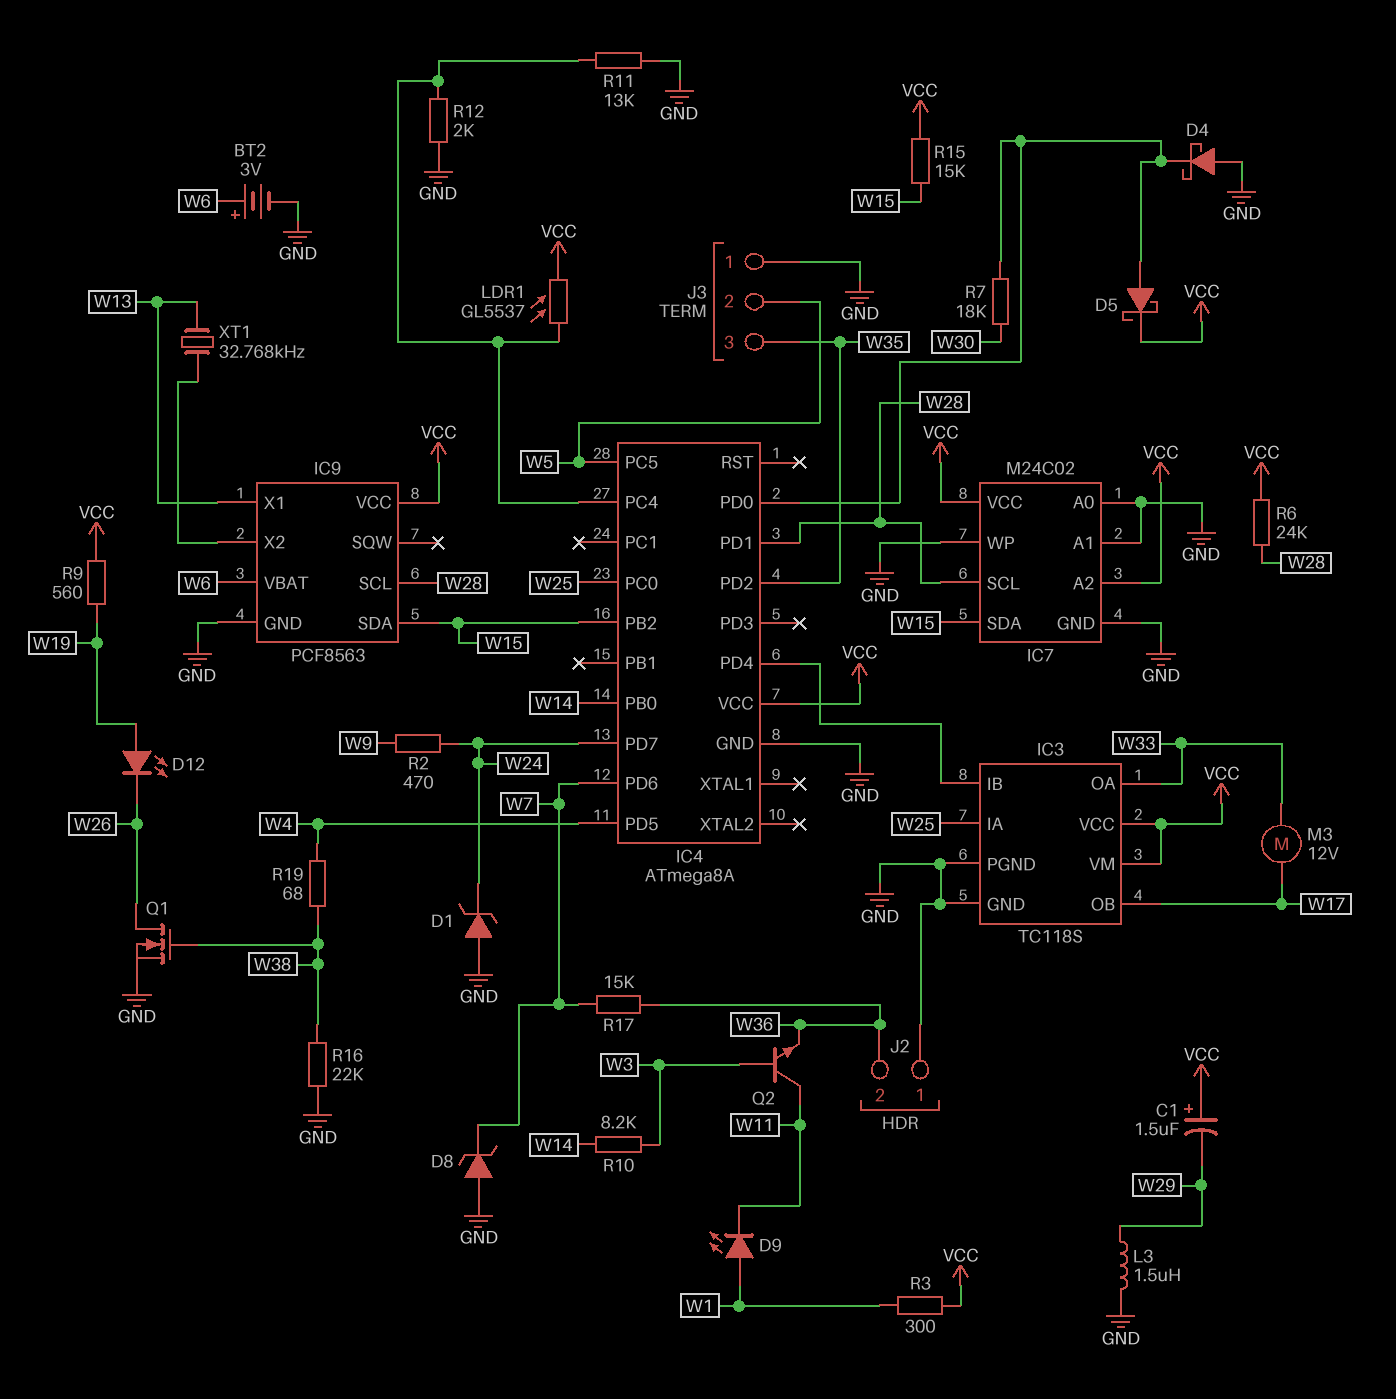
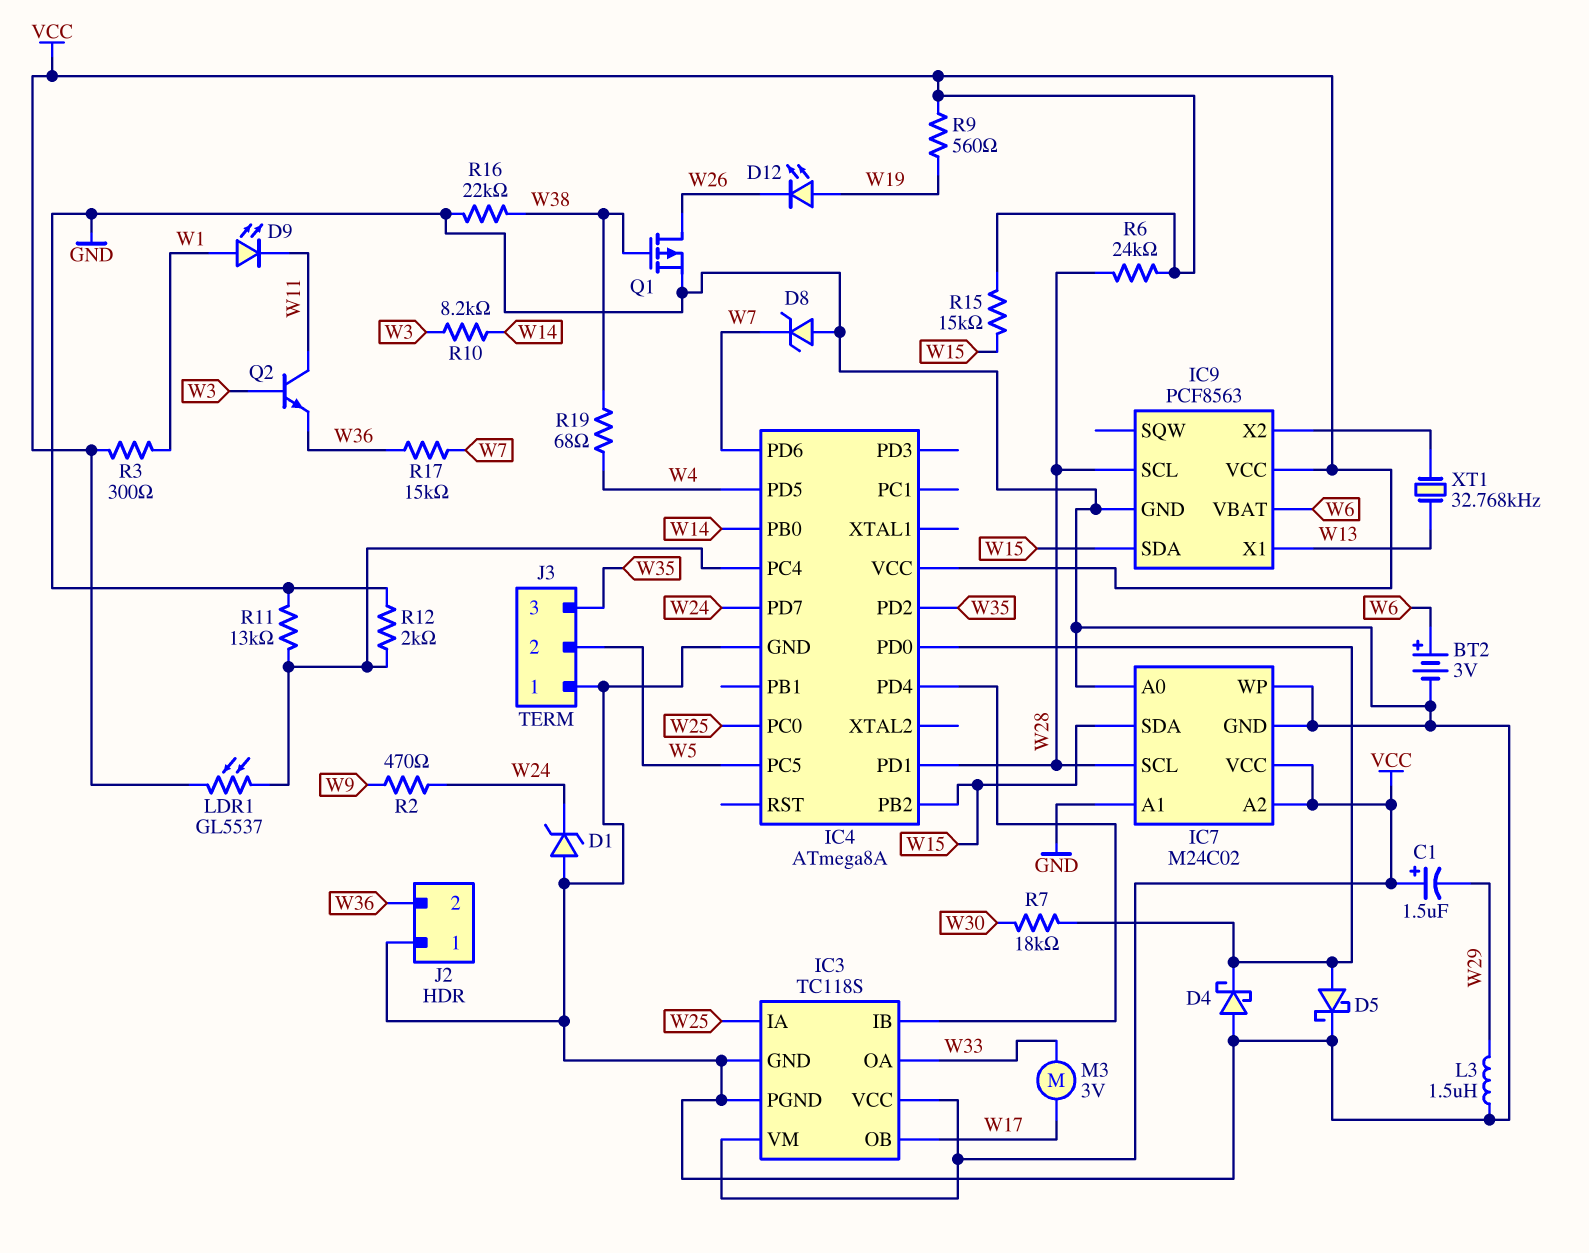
D5: schottky (A IC4/PD0, K VCC) -> schottky (A IC4/PD0, K GND)
M3: motor 12V (W17, W33) -> motor 3V (W17, W33)
Q1: NMOS (G W38, D W26, S GND) -> PMOS (G W38, D W26, S GND)

